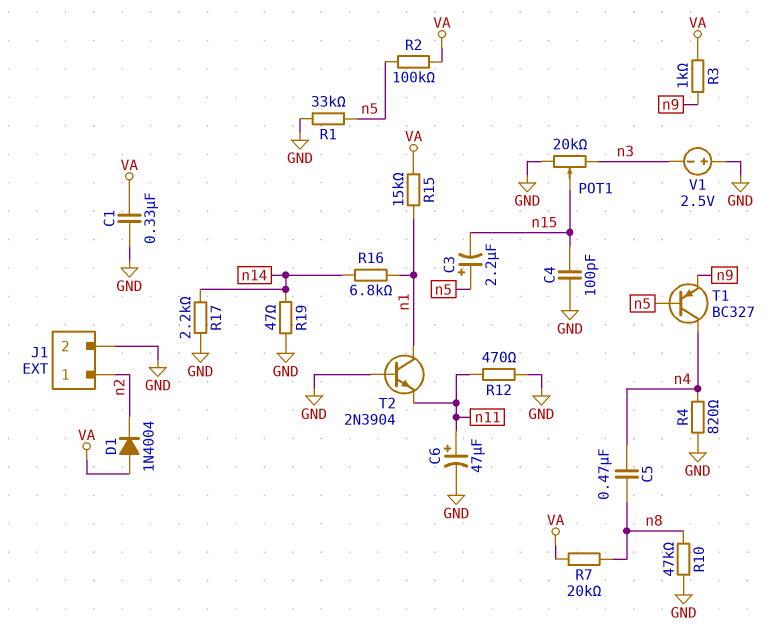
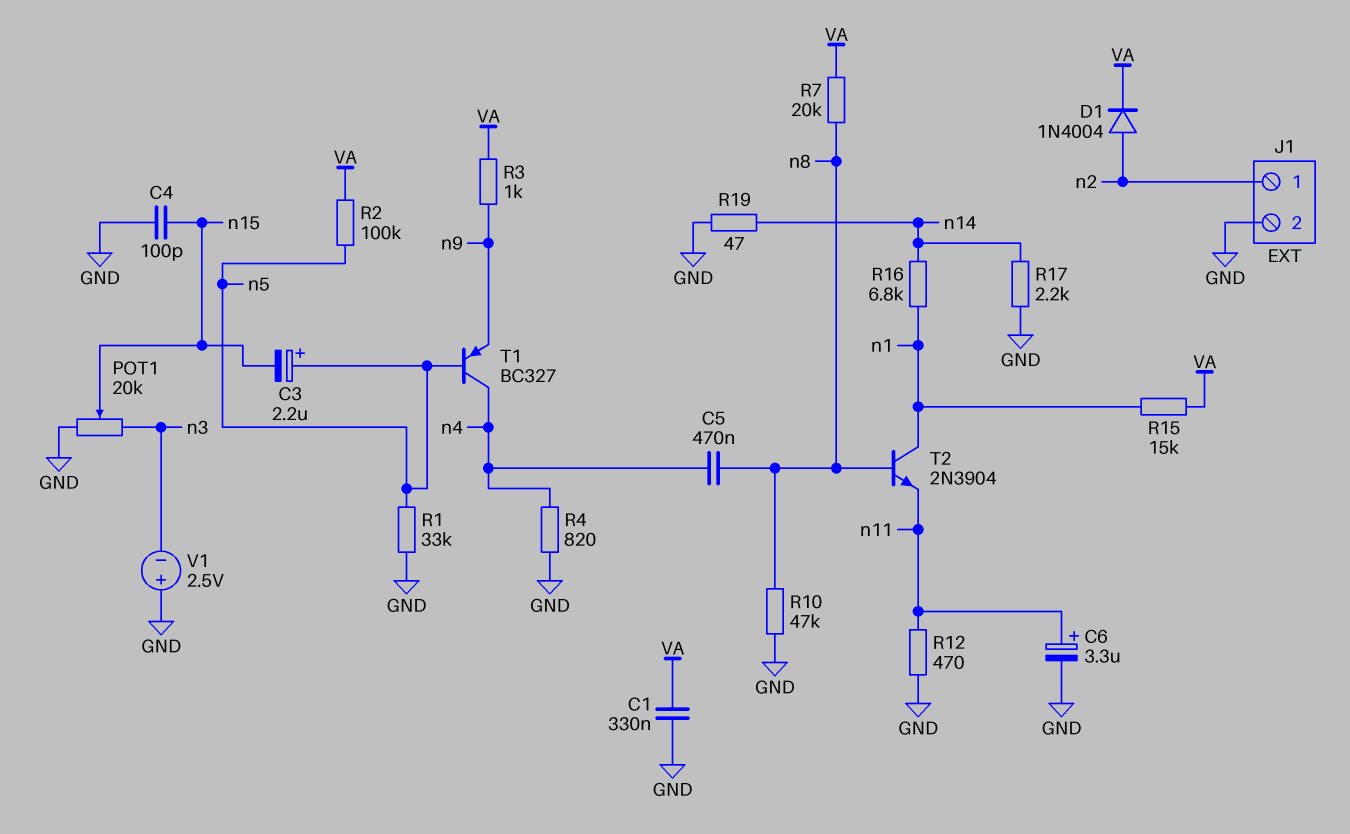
C6: 47uF (plus n11, minus GND) -> 3.3uF (plus n11, minus GND)
D1: diode 1N4004 (A VA, K n2) -> diode 1N4004 (A n2, K VA)
T2: NPN 2N3904 (B GND, C n1, E n11) -> NPN 2N3904 (B n8, C n1, E n11)

